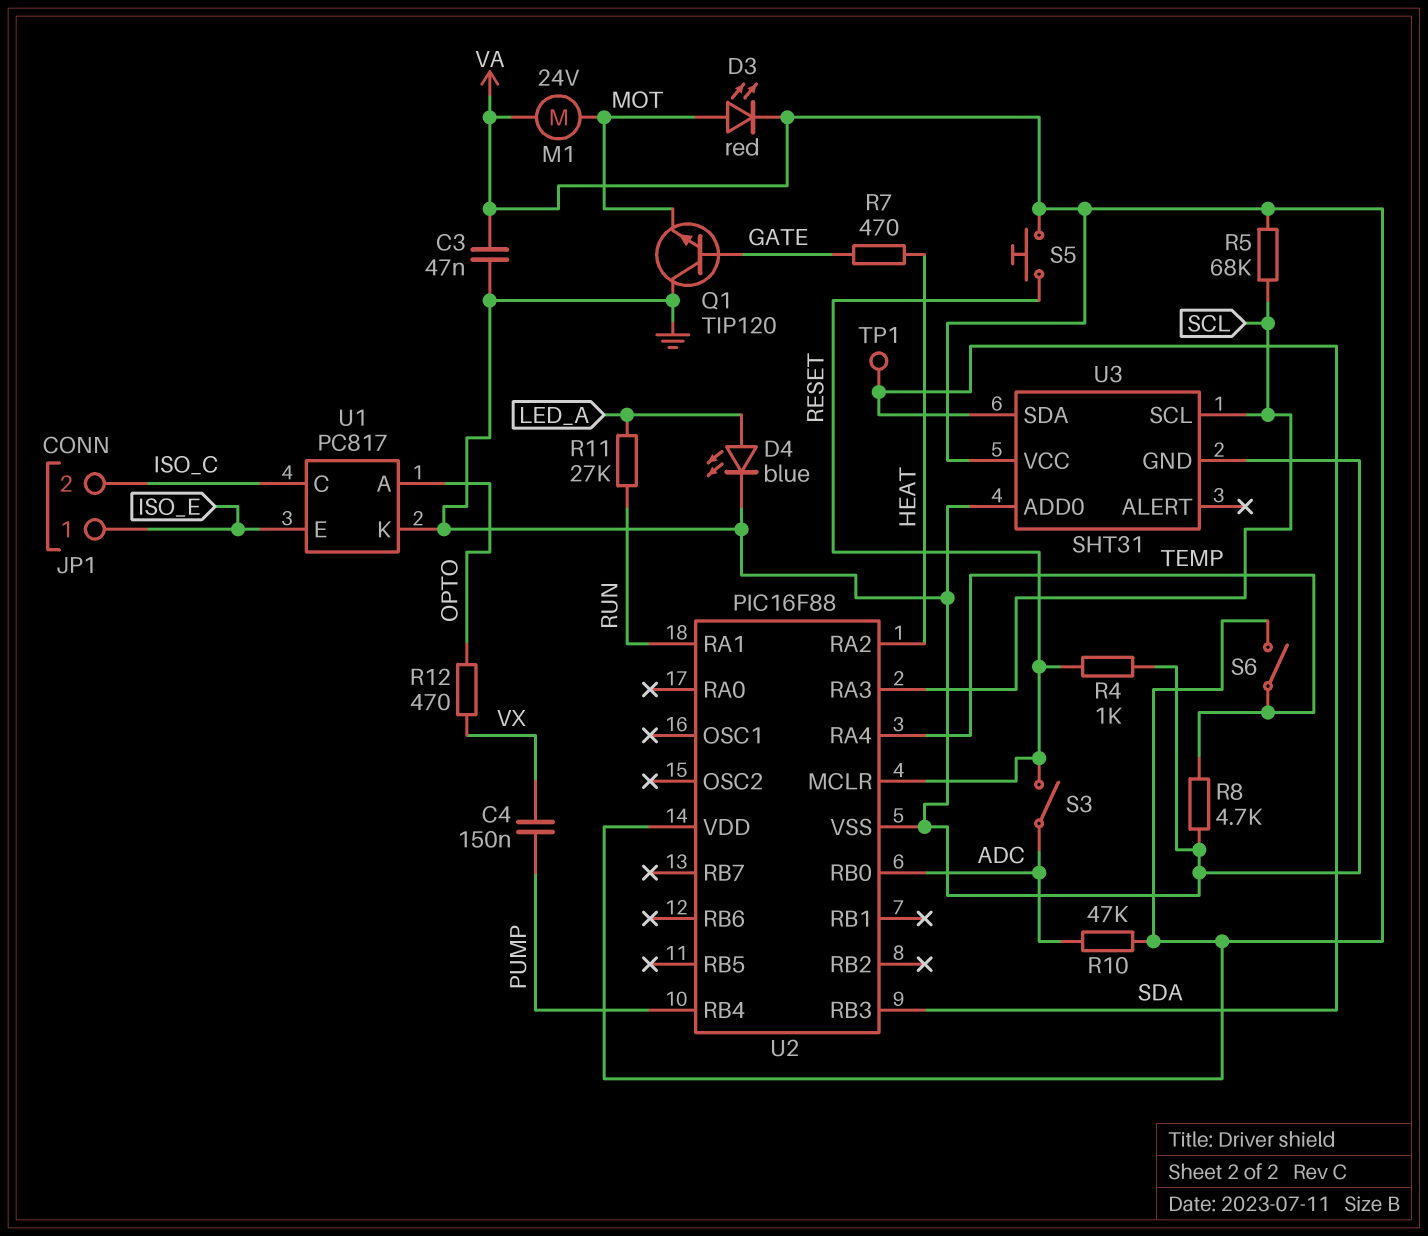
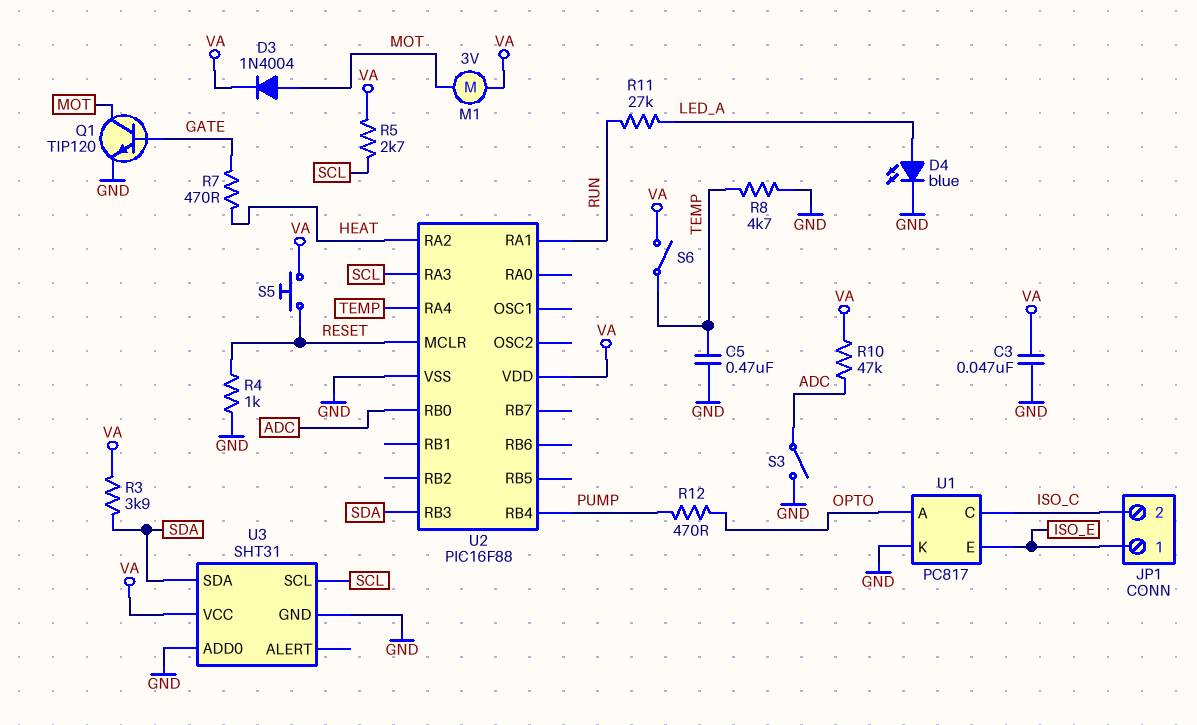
C4: 150nF (PUMP, VX) -> none
C5: none -> 470nF (GND, TEMP)
D3: LED red (A MOT, K VA) -> diode 1N4004 (A MOT, K VA)
M1: motor 24V (MOT, VA) -> motor 3V (MOT, VA)
Q1: NPN TIP120 (B GATE, C GND, E MOT) -> NPN TIP120 (B GATE, C MOT, E GND)
R3: none -> 3.9k (SDA, VA)
R5: 68k (SCL, VA) -> 2.7k (SCL, VA)
R12: 470 (OPTO, VX) -> 470 (OPTO, PUMP)
S3: switch (ADC, RESET) -> switch (ADC, GND)
TP1: test point (SDA) -> none

